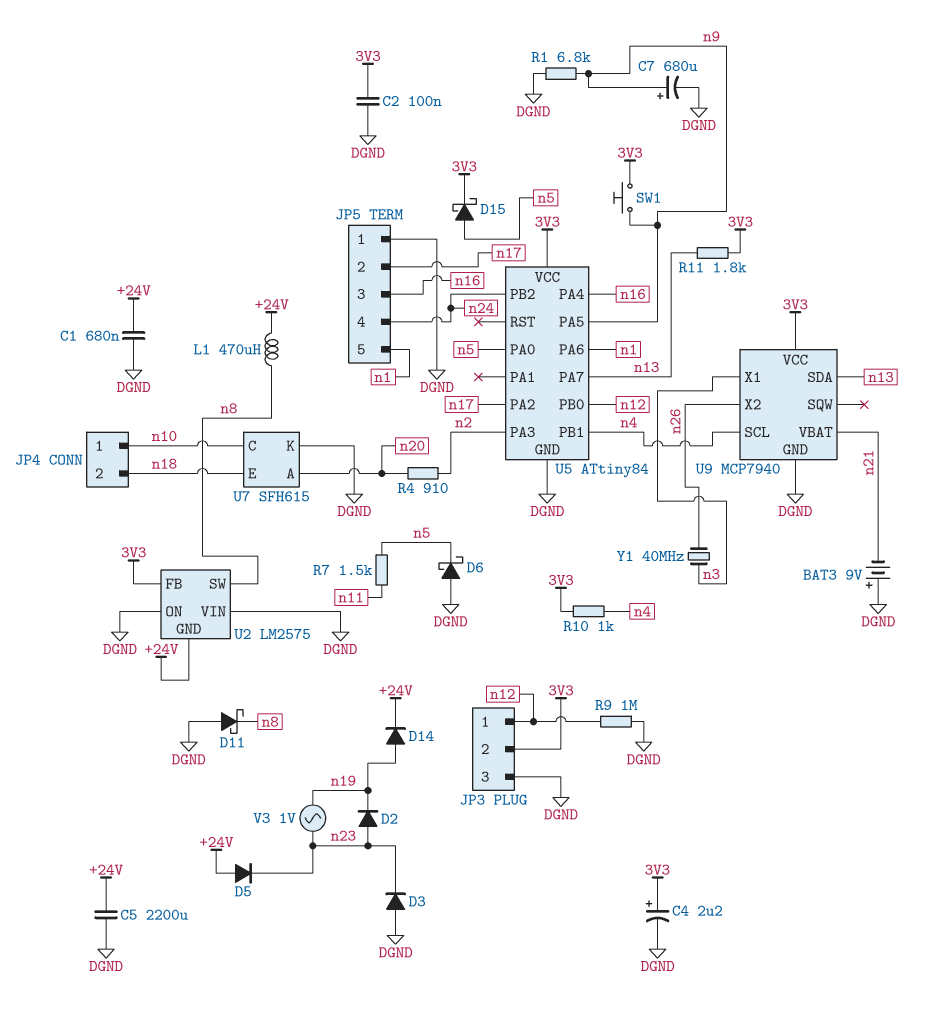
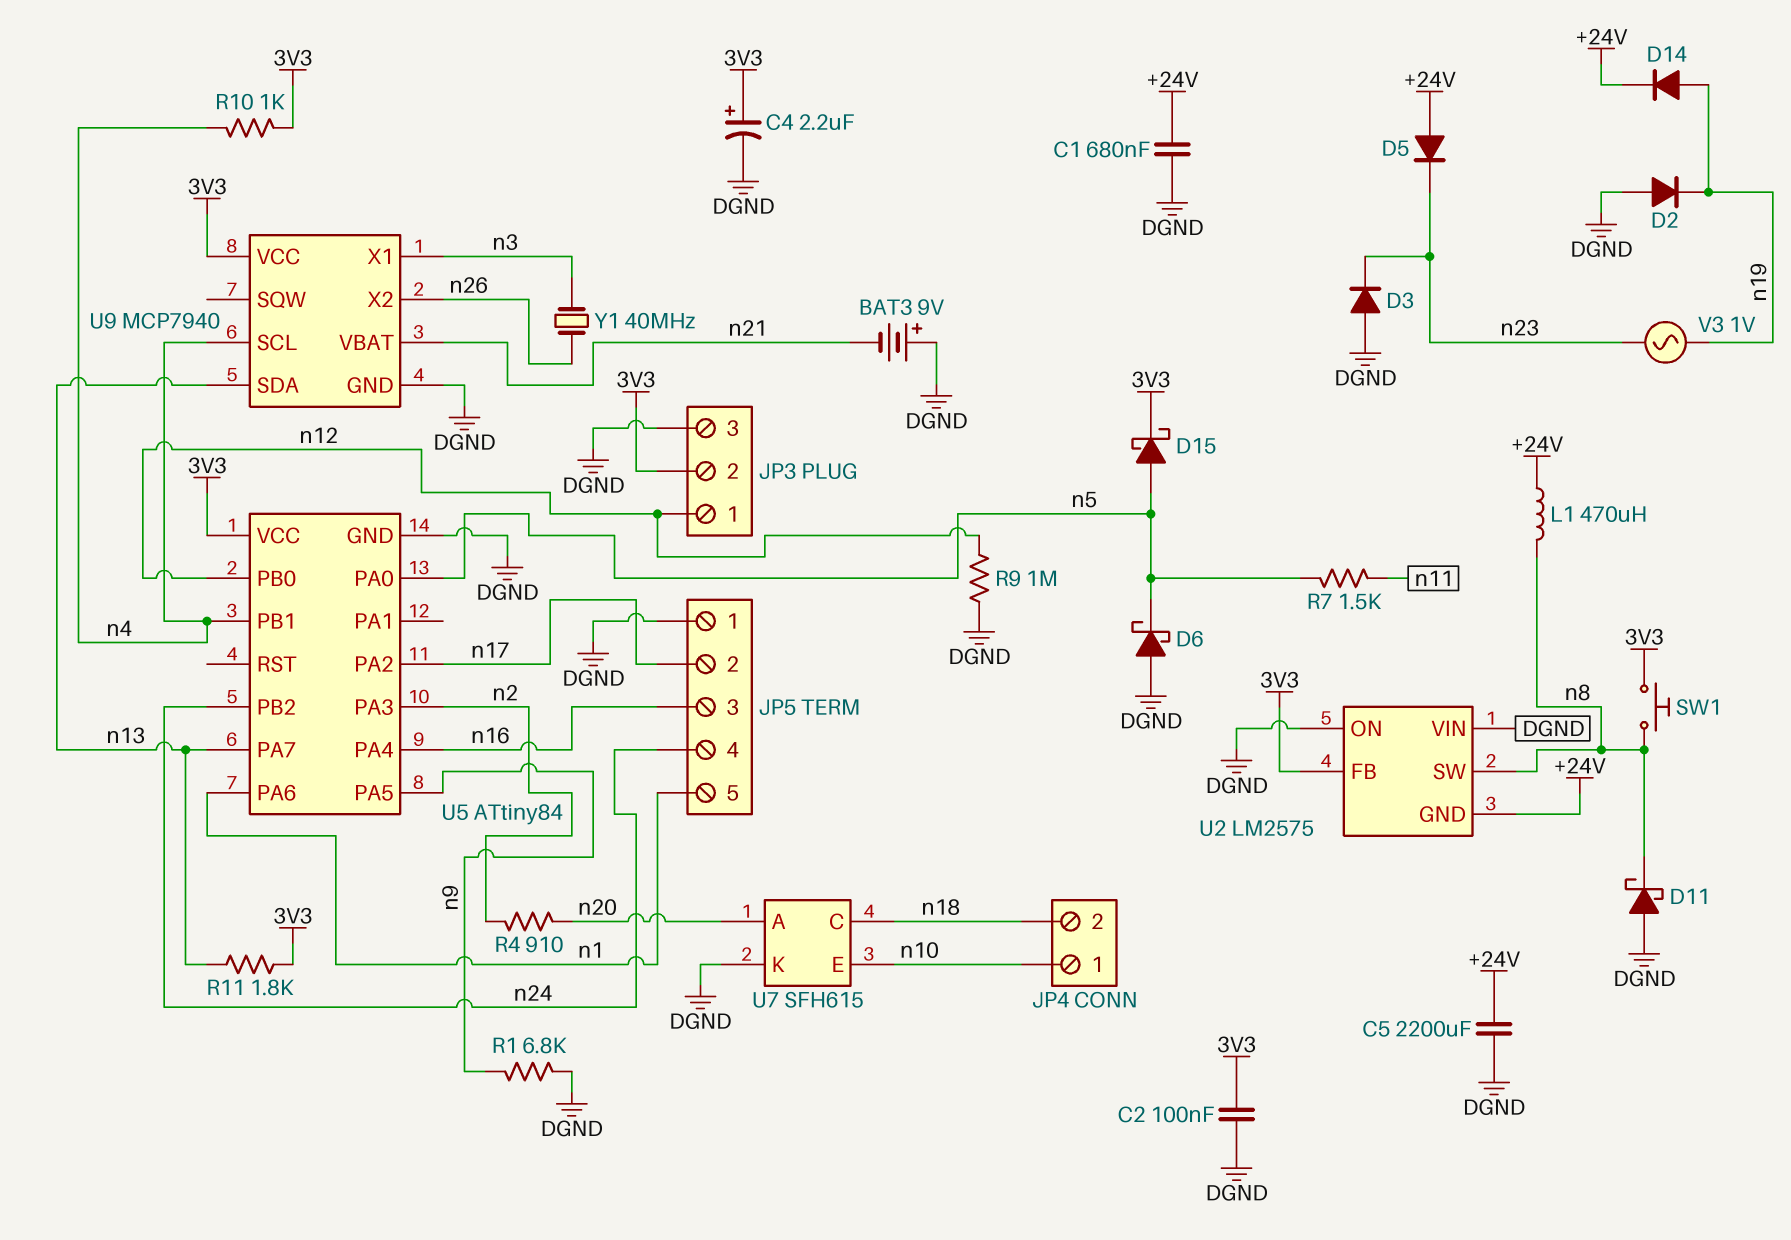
C7: 680uF (plus n9, minus DGND) -> none
D2: diode (A n23, K n19) -> diode (A DGND, K n19)
SW1: button (3V3, n9) -> button (3V3, n8)
U7 pin C: n10 -> n18
U7 pin E: n18 -> n10

